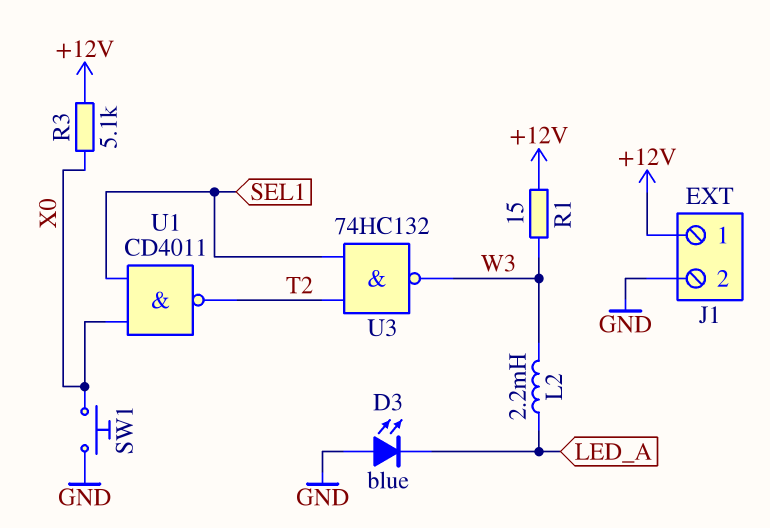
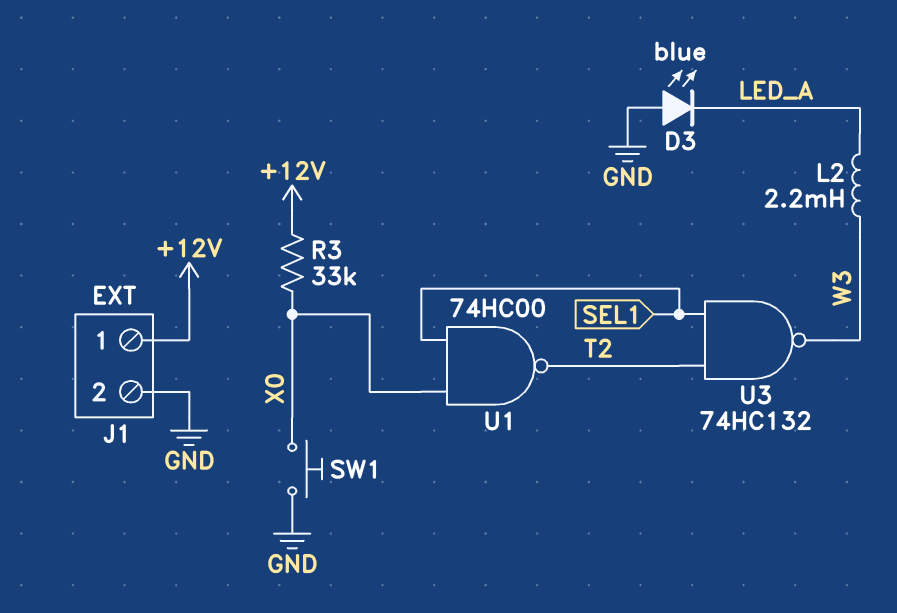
R1: 15 (+12V, W3) -> none
R3: 5.1k (+12V, X0) -> 33k (+12V, X0)
U1: NAND CD4011 (in SEL1, in X0, out T2) -> NAND 74HC00 (in SEL1, in X0, out T2)

